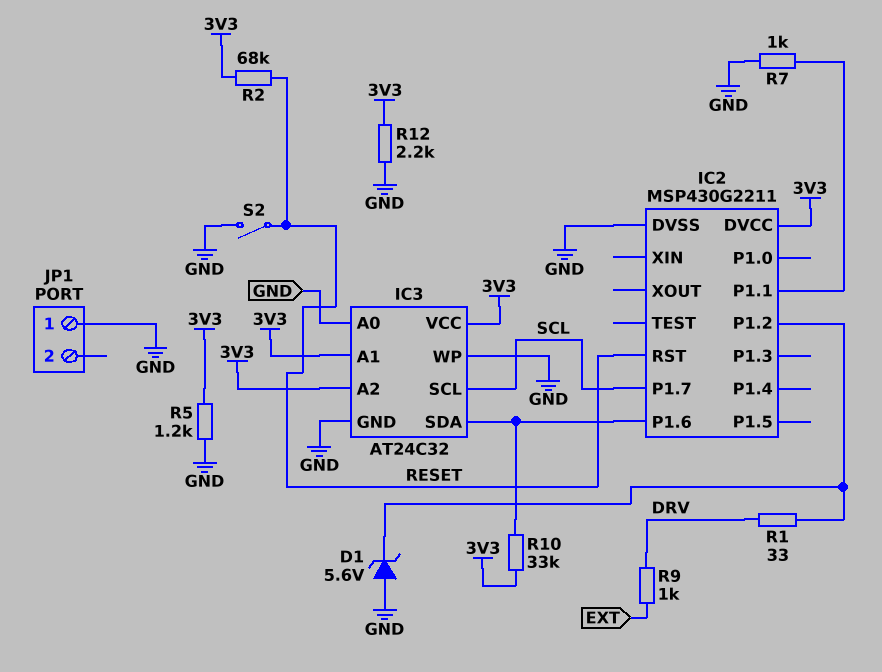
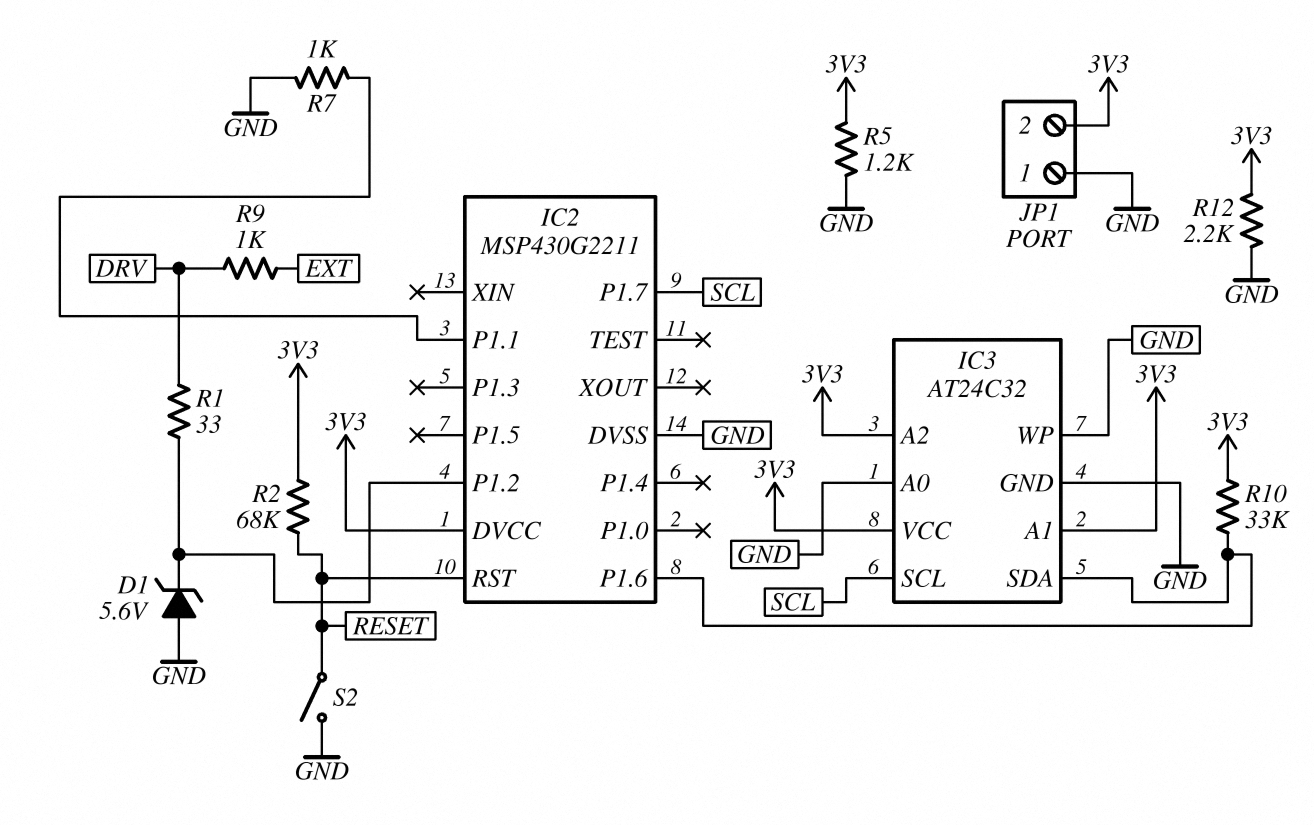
JP1 pin 2: none -> 3V3

